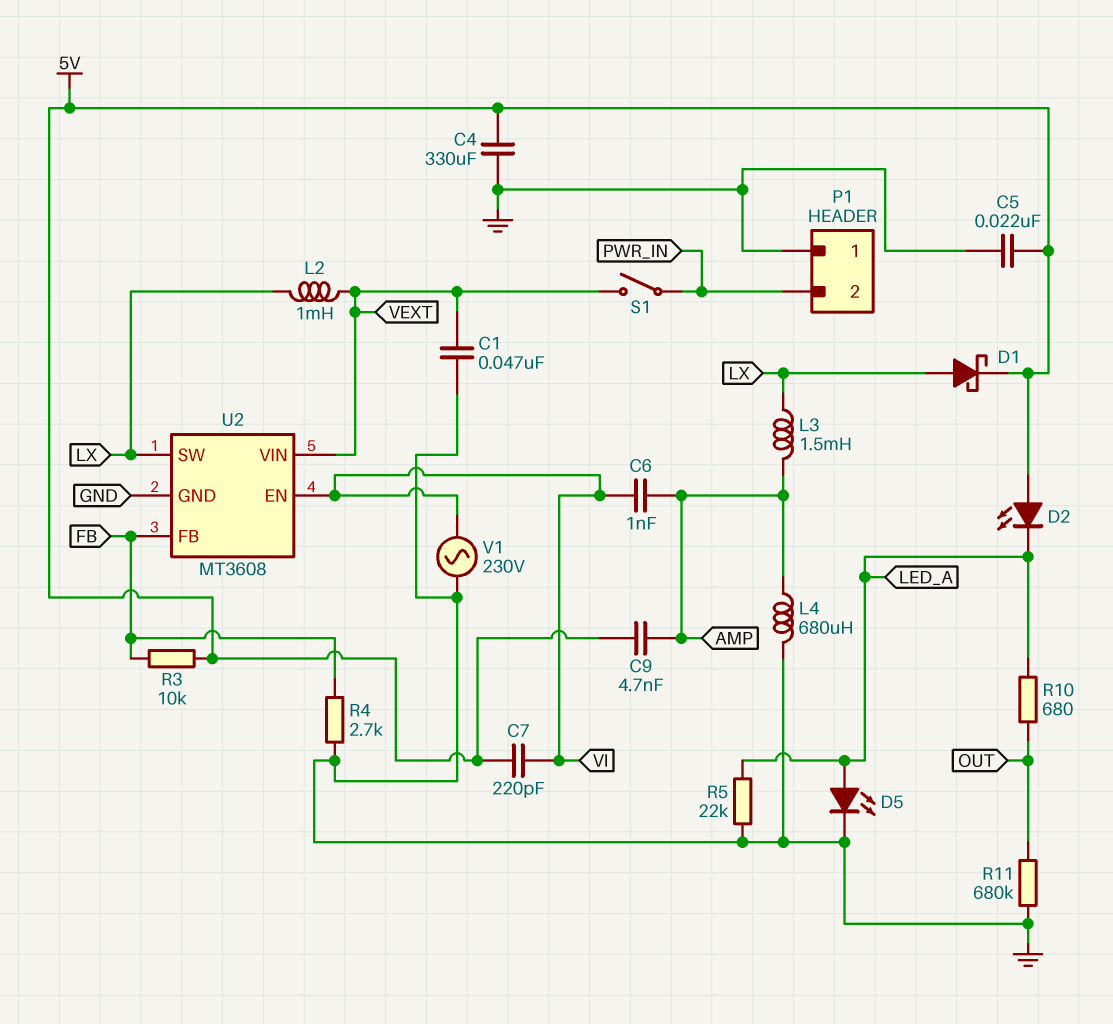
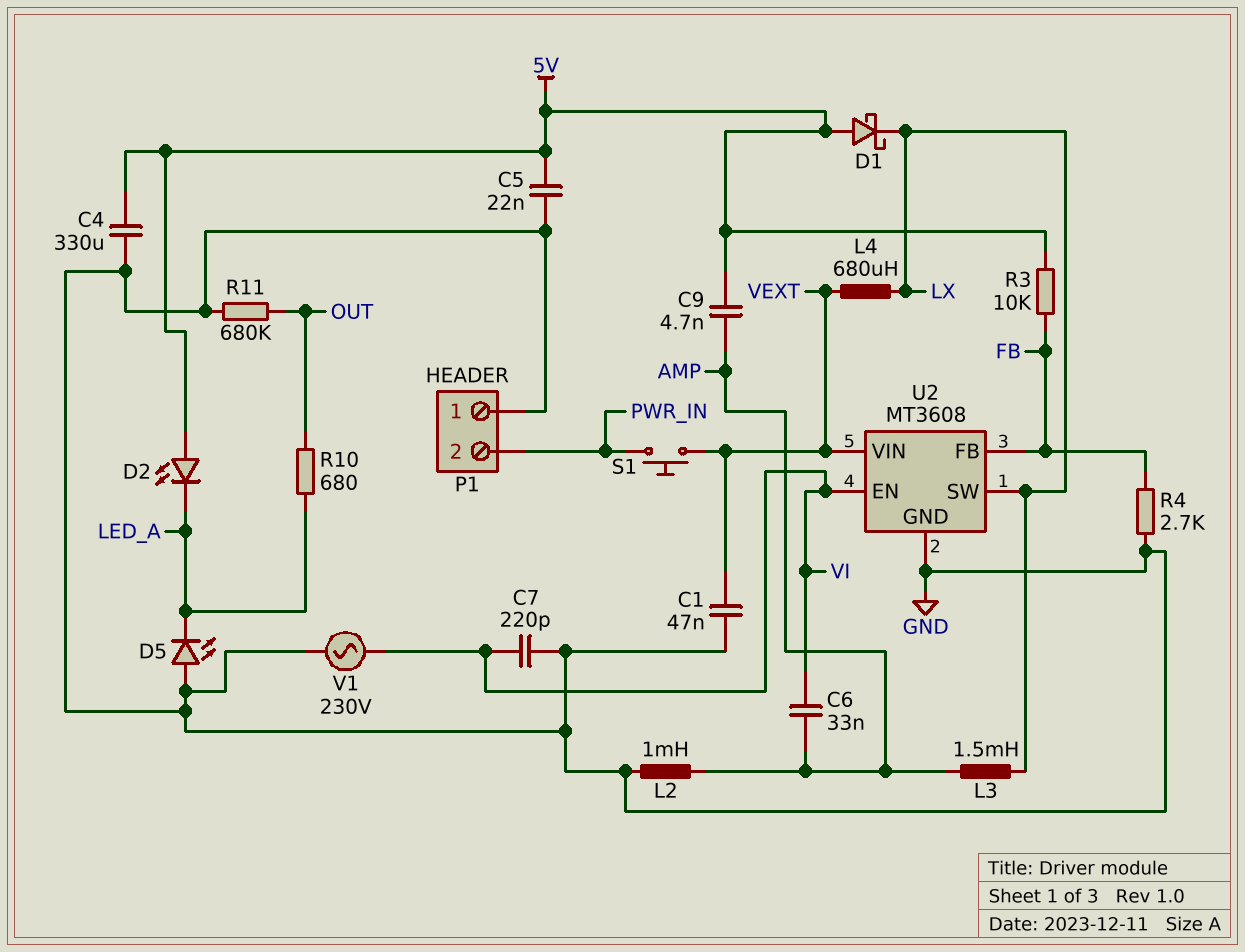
C6: 1nF (AMP, VI) -> 33nF (AMP, VI)
C7: 220pF (5V, VI) -> 220pF (GND, VI)
D1: schottky (A LX, K 5V) -> schottky (A 5V, K LX)
D5: LED (A LED_A, K GND) -> LED (A GND, K LED_A)
L2: 1mH (LX, VEXT) -> 1mH (AMP, GND)
L4: 680uH (AMP, GND) -> 680uH (LX, VEXT)
R5: 22k (GND, LED_A) -> none
S1: switch (PWR_IN, VEXT) -> button (PWR_IN, VEXT)

